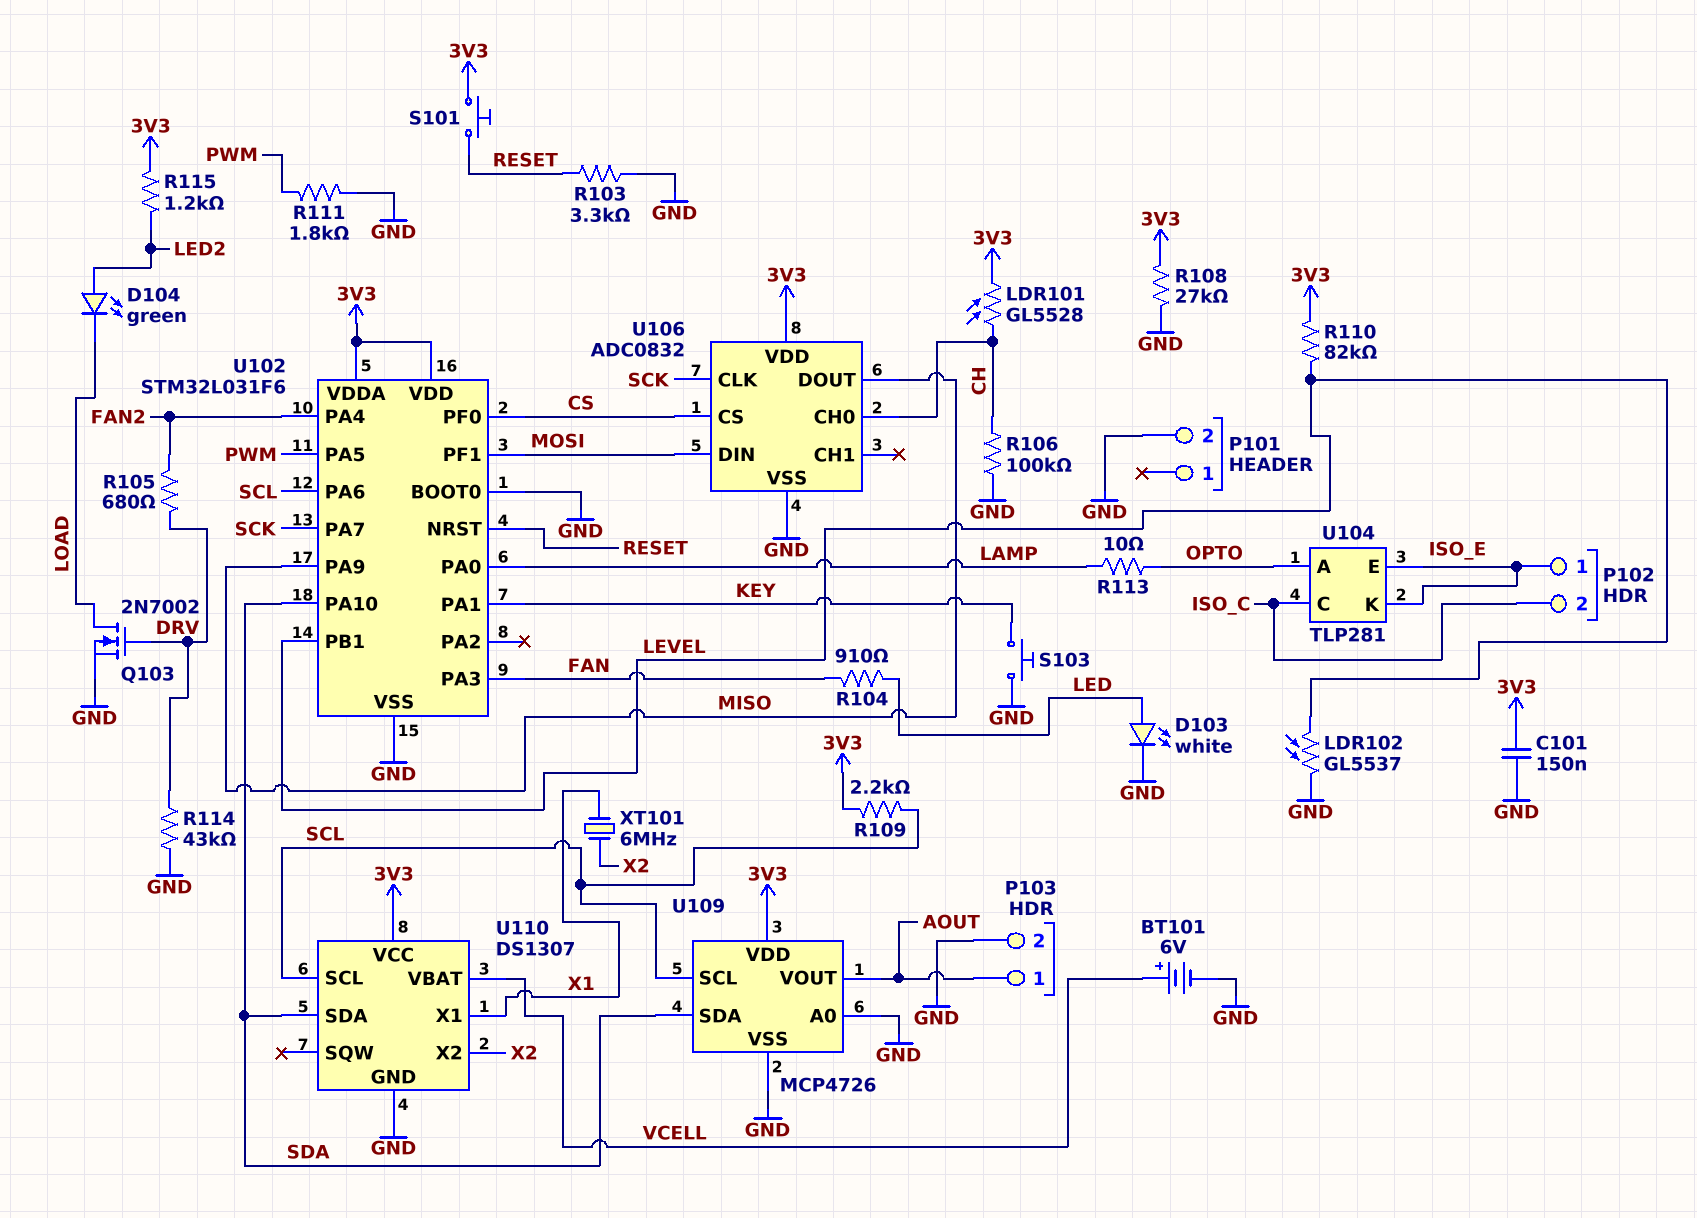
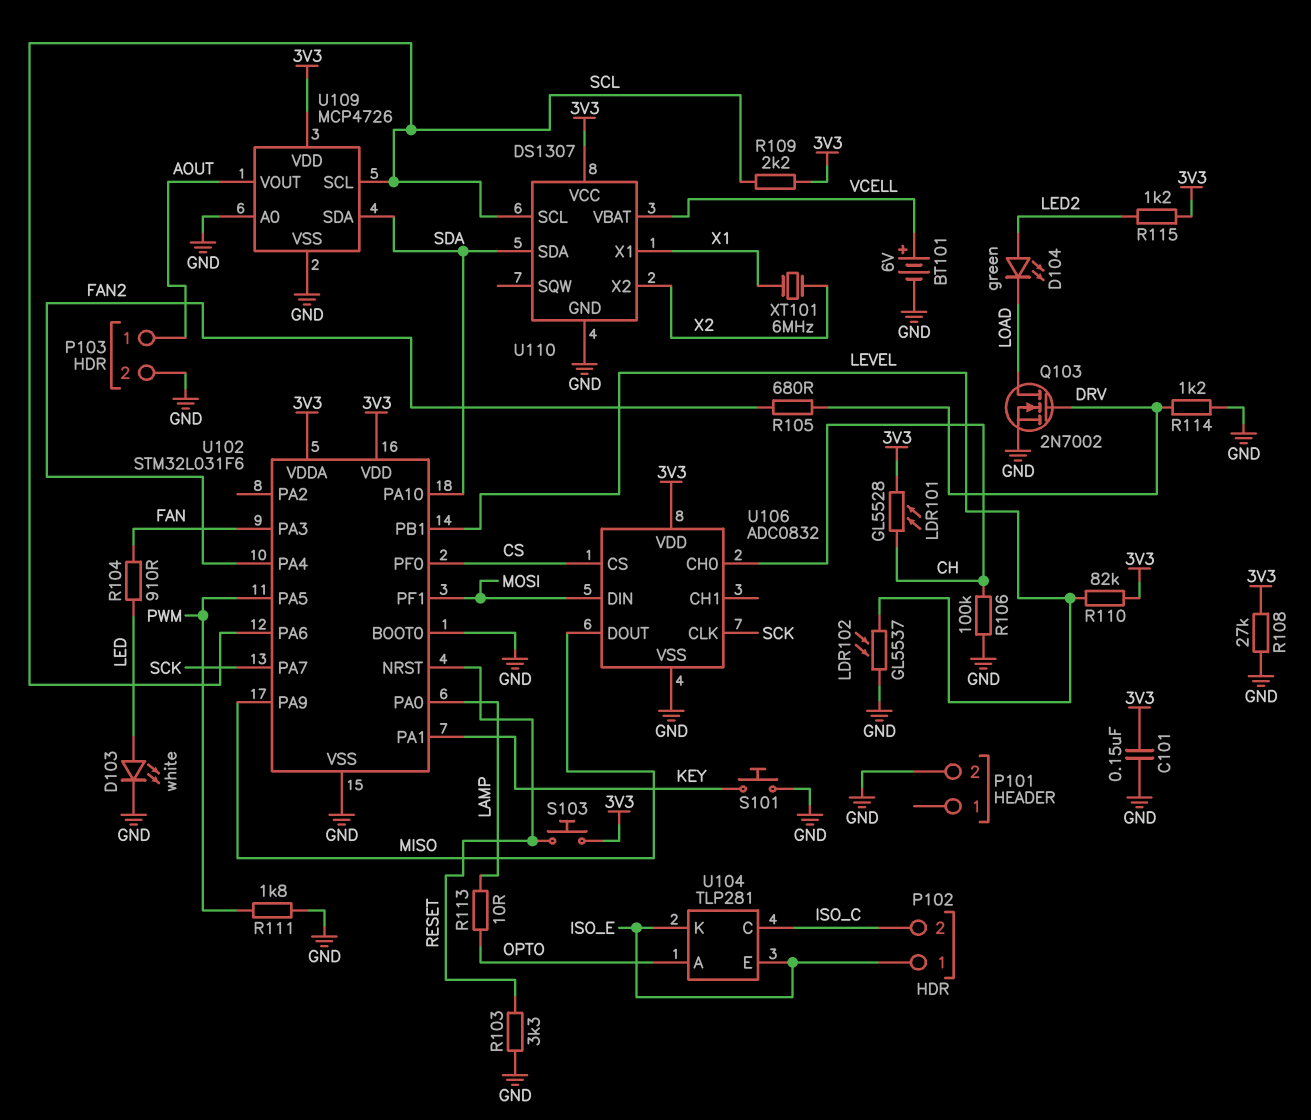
R114: 43k (DRV, GND) -> 1.2k (DRV, GND)
S101: button (3V3, RESET) -> button (GND, KEY)
S103: button (GND, KEY) -> button (3V3, RESET)

